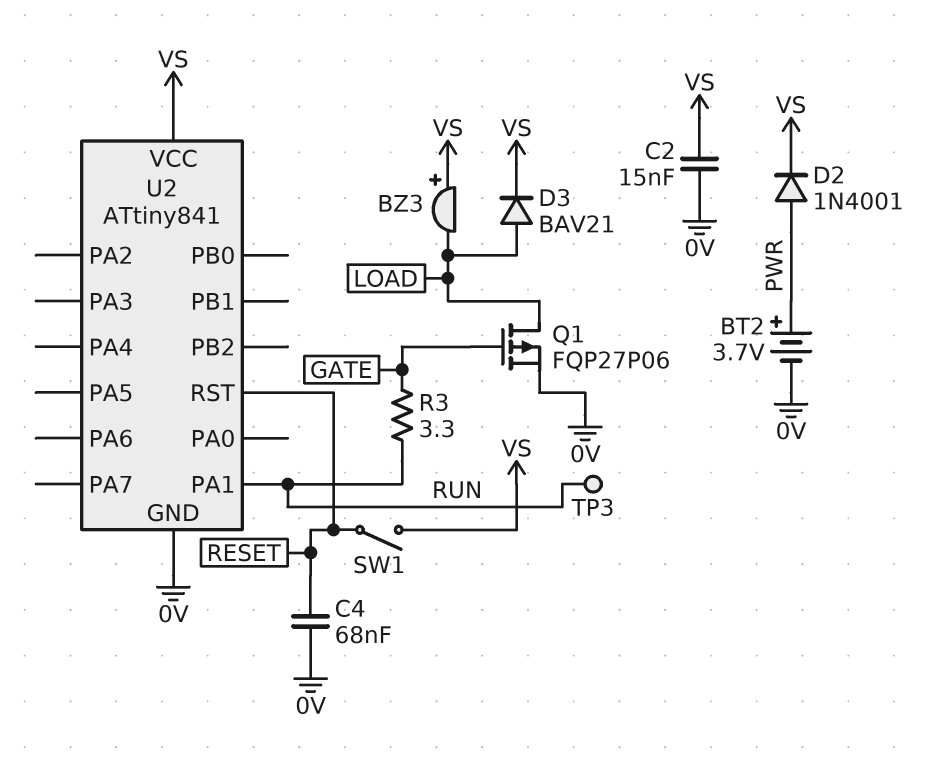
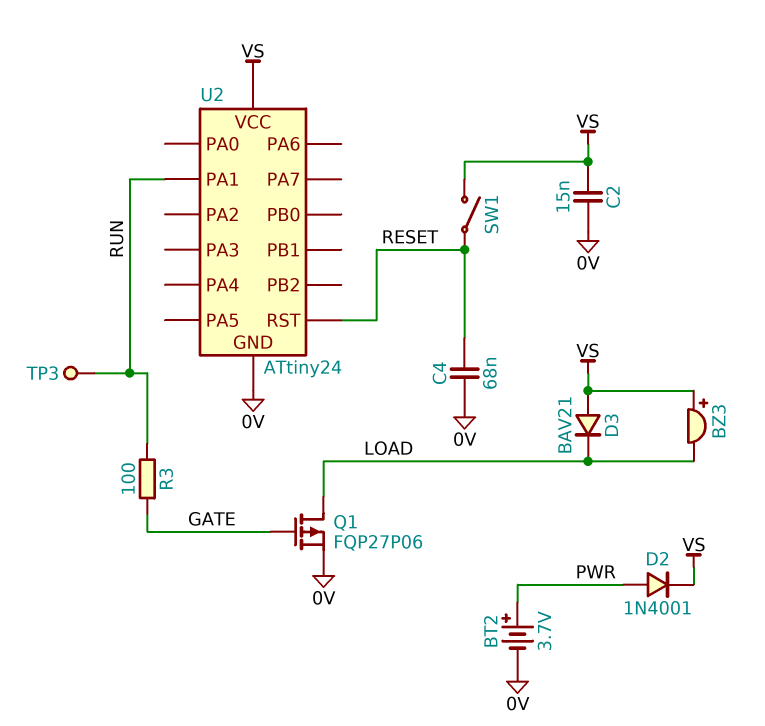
D3: diode BAV21 (A LOAD, K VS) -> diode BAV21 (A VS, K LOAD)
R3: 3.3 (GATE, RUN) -> 100 (GATE, RUN)
U2: ATtiny841 -> ATtiny24

